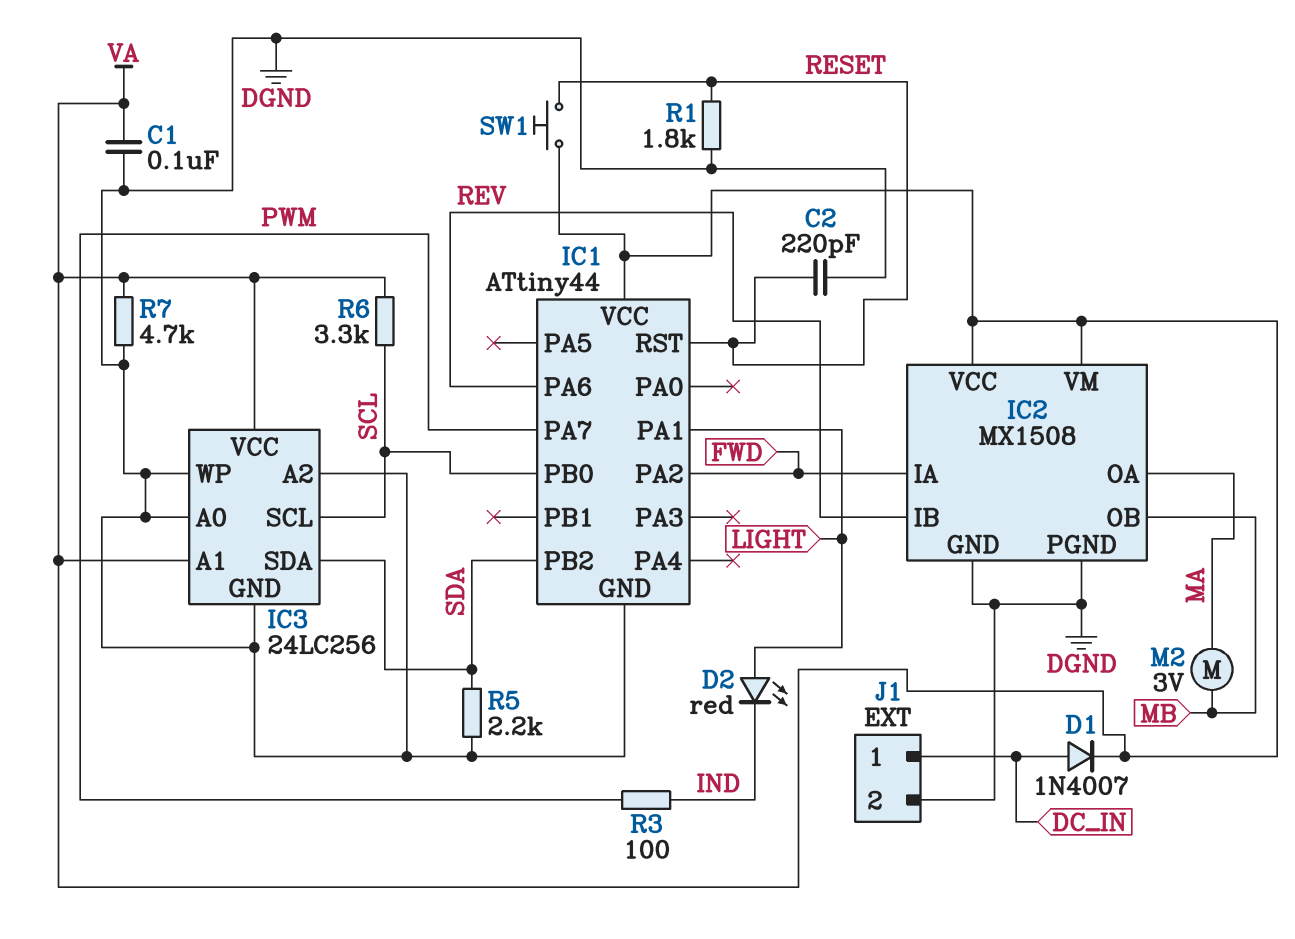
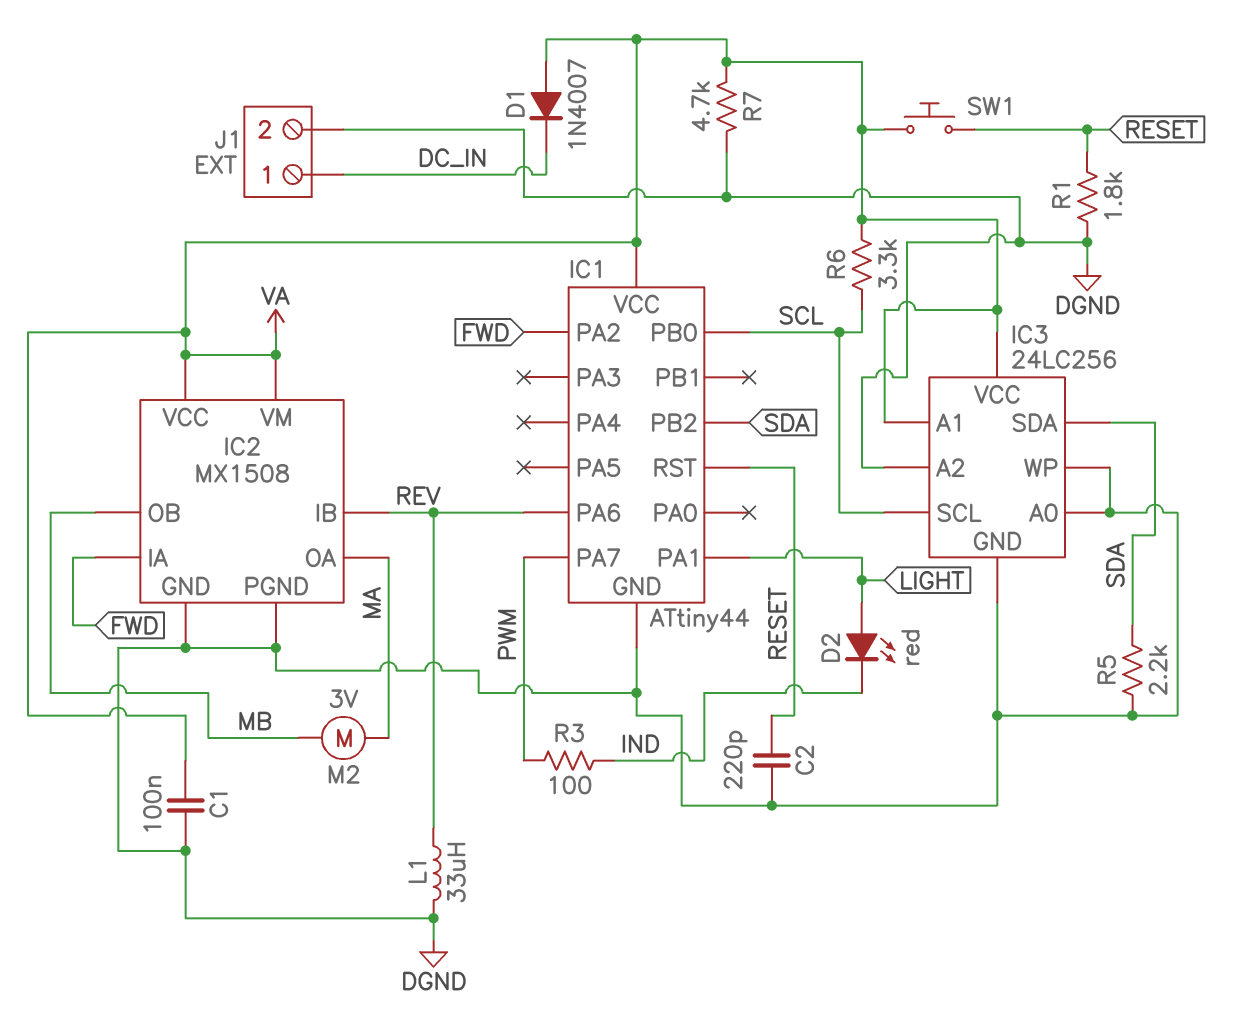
D1: diode 1N4007 (A DC_IN, K VA) -> diode 1N4007 (A VA, K DC_IN)
L1: none -> 33uH (DGND, REV)

